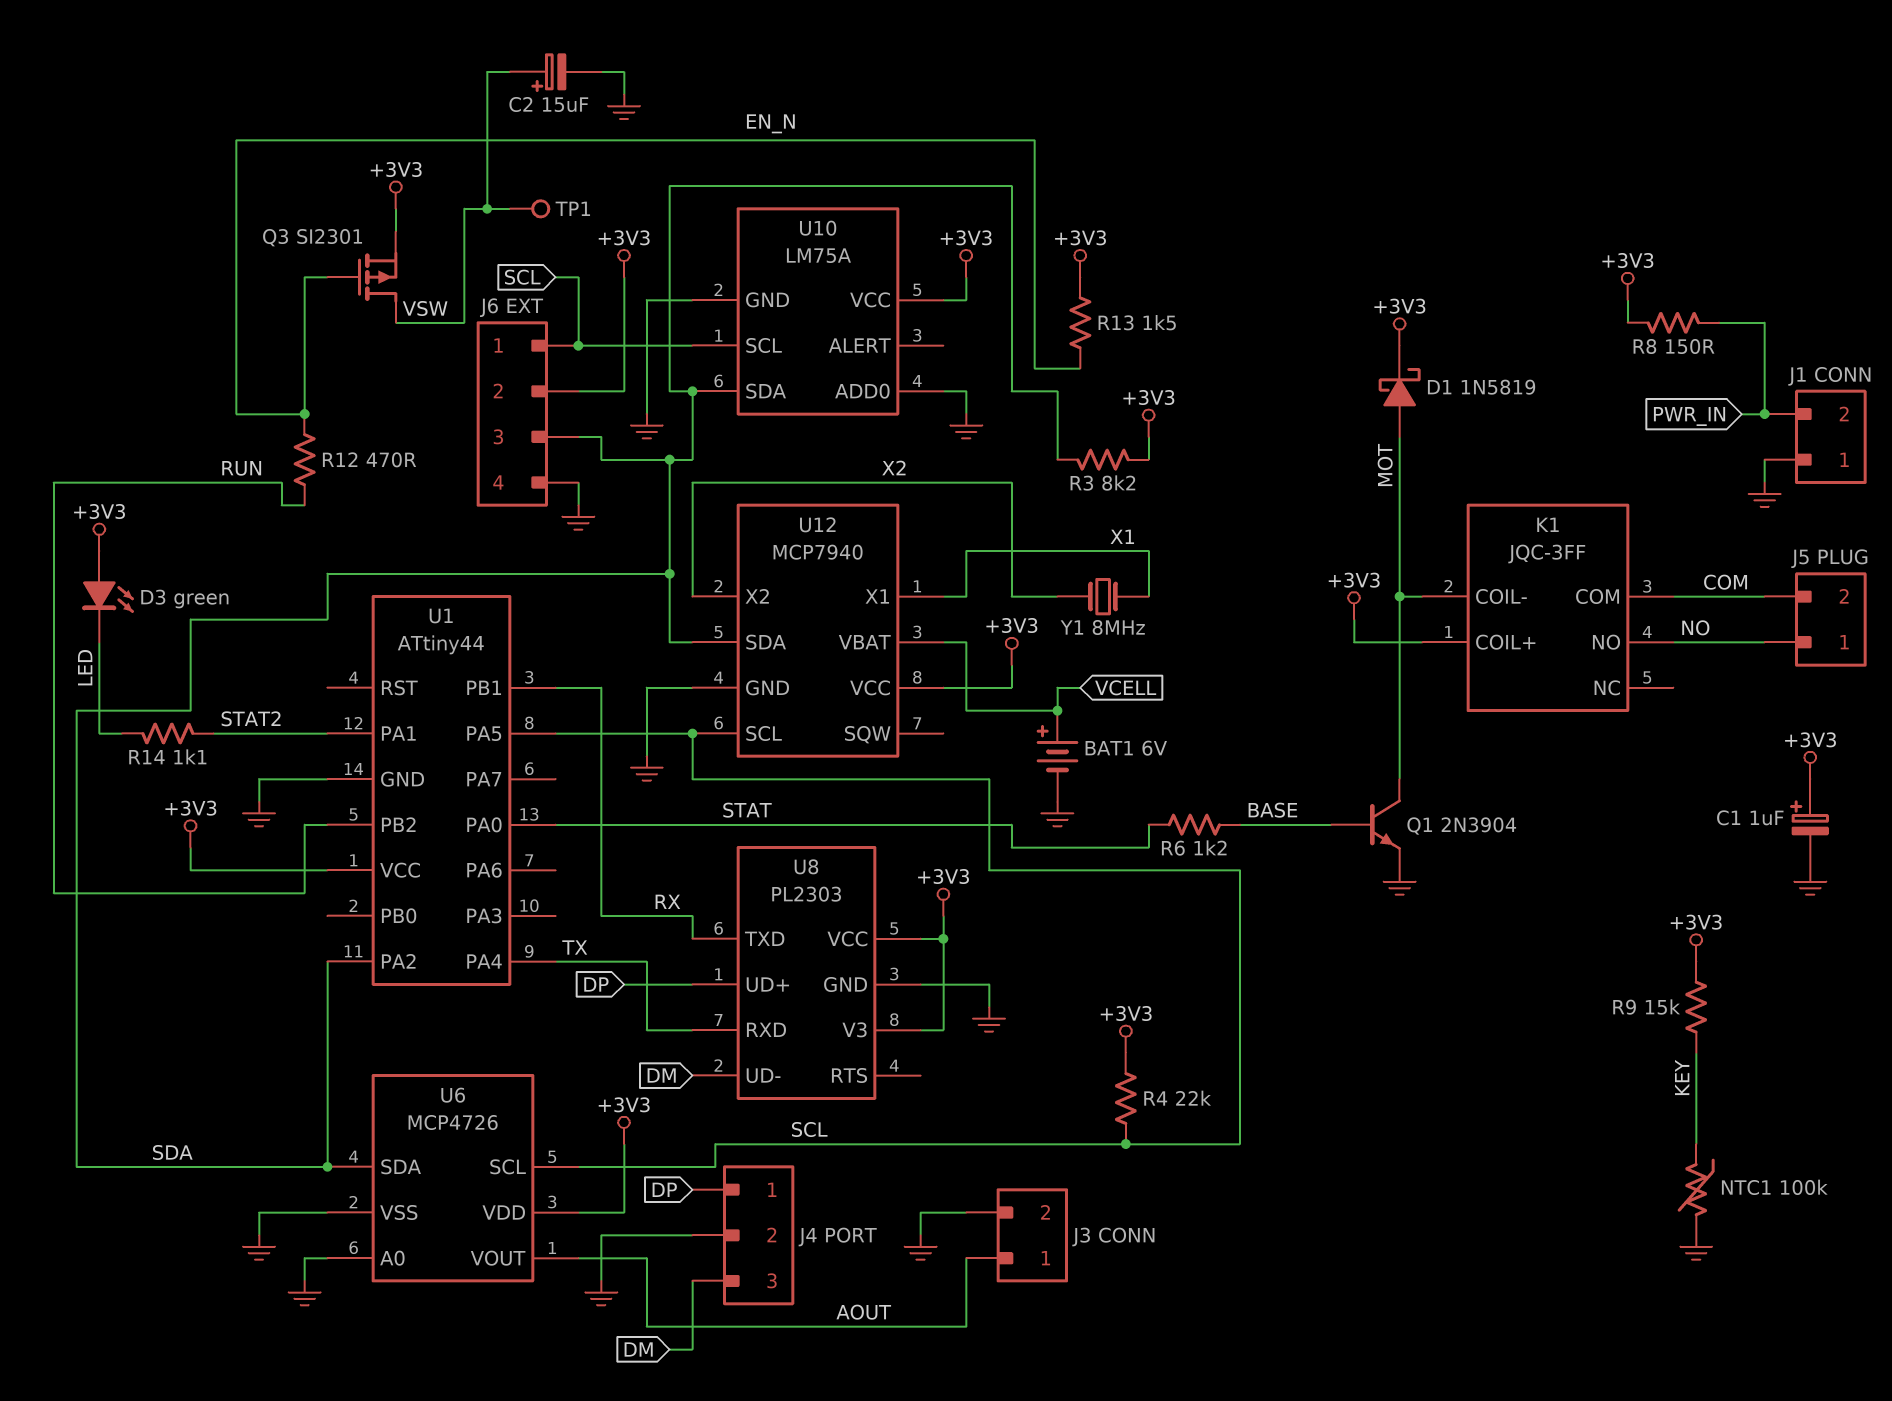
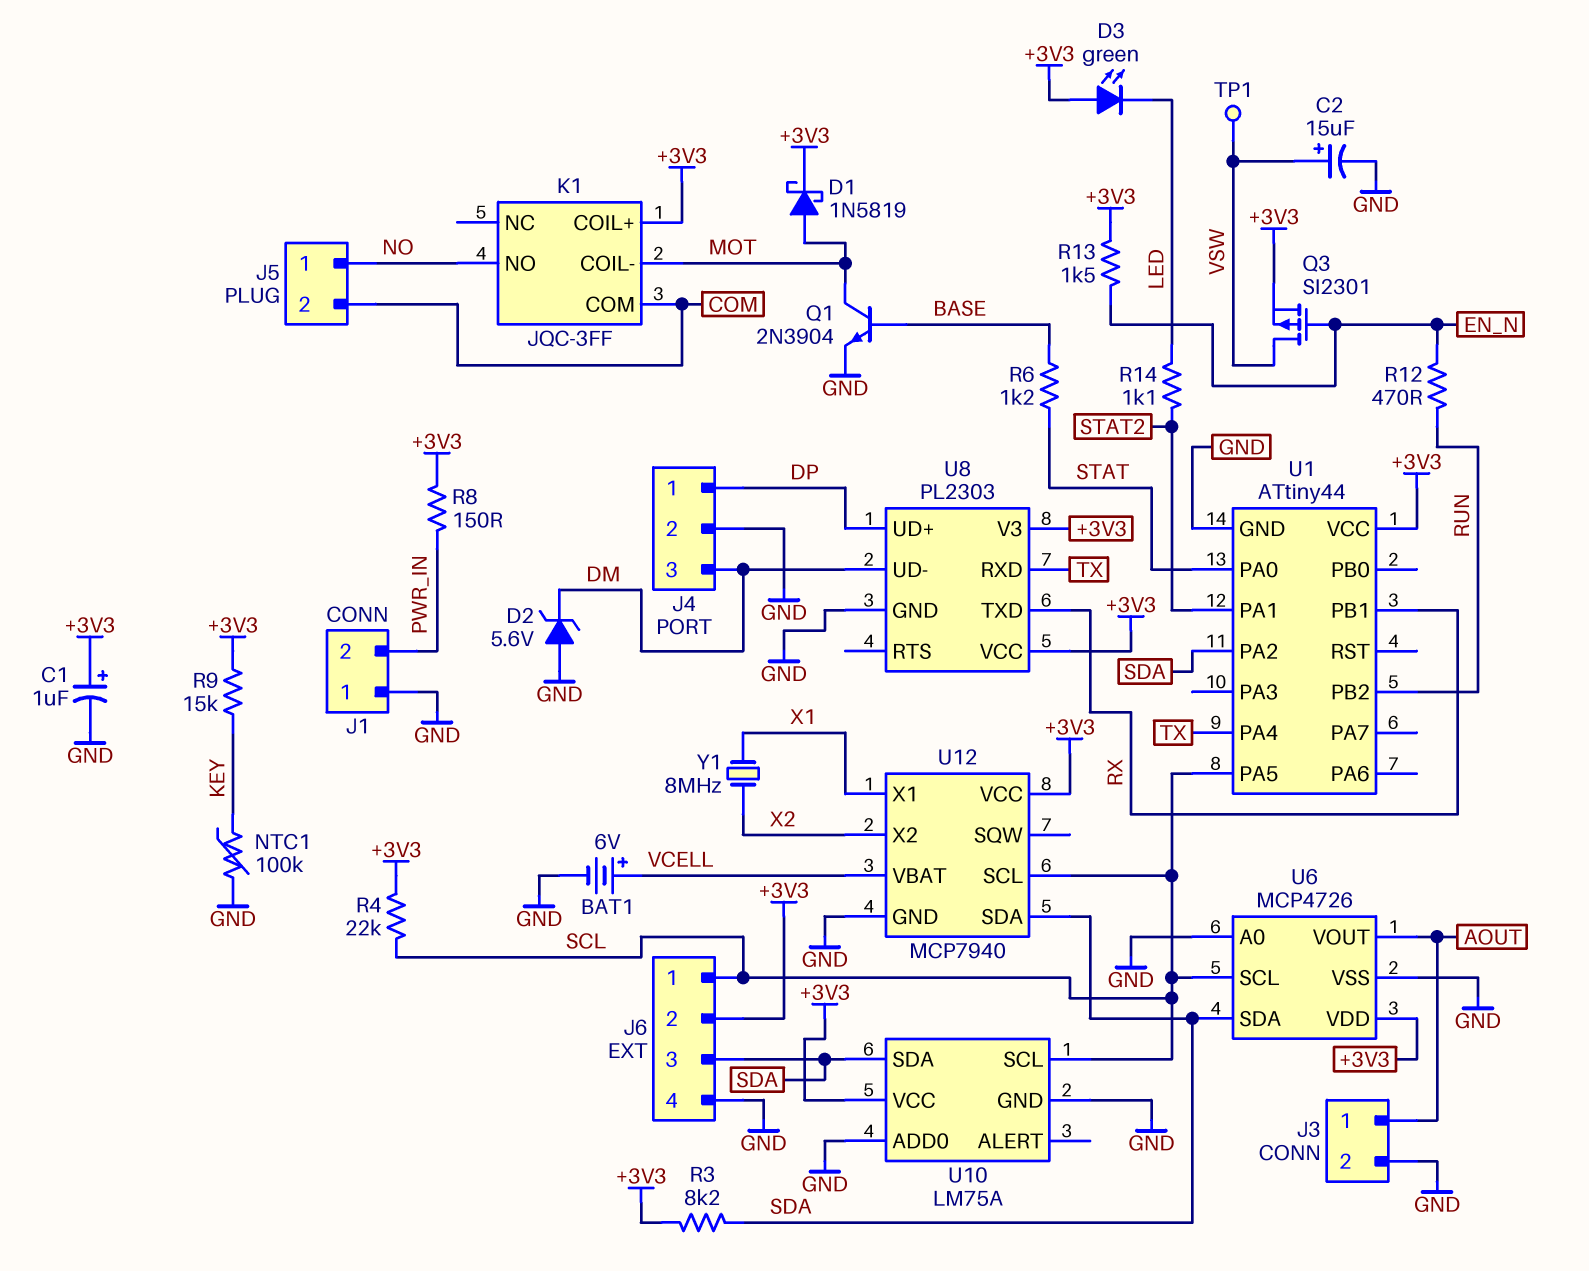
D2: none -> zener 5.6V (A GND, K DM)

